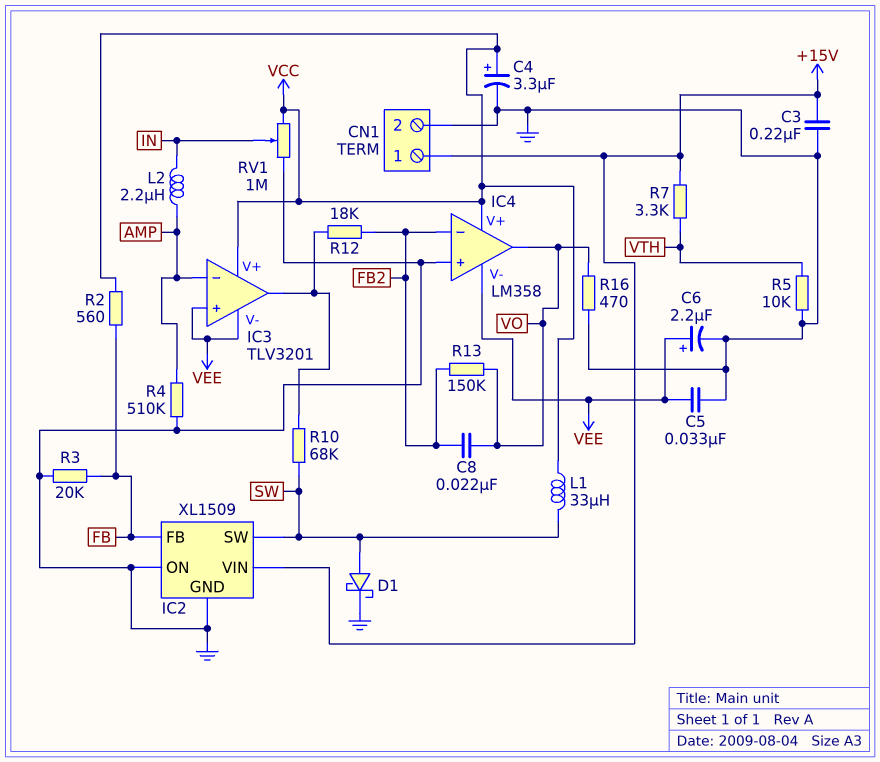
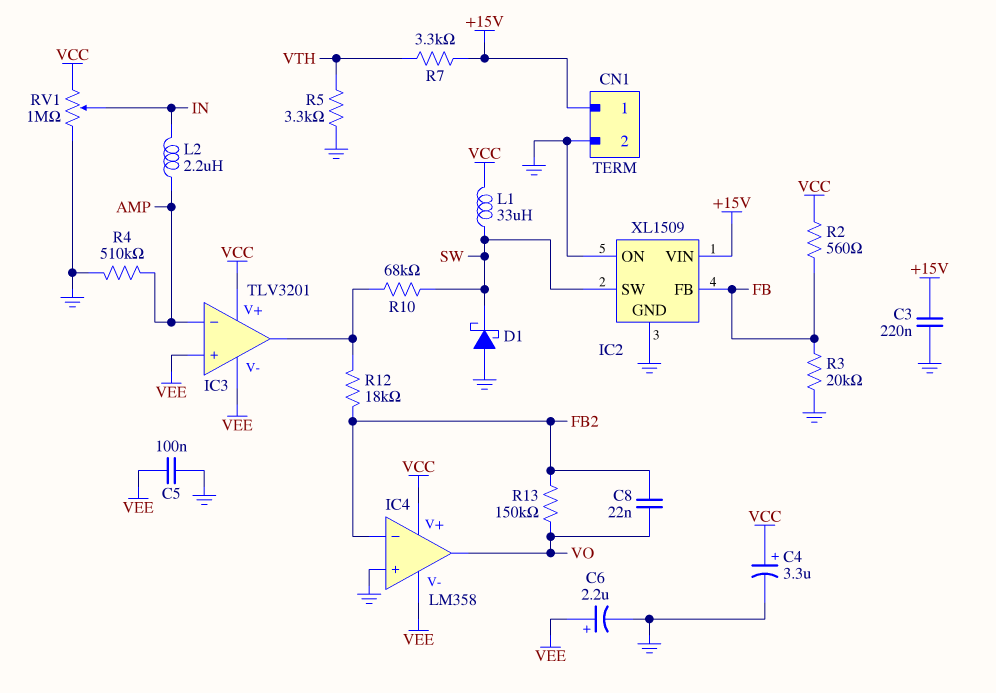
C5: 33nF (GND, VEE) -> 100nF (GND, VEE)
D1: schottky (A SW, K GND) -> schottky (A GND, K SW)
R5: 10k (GND, VTH) -> 3.3k (GND, VTH)
R16: 470 (GND, VO) -> none

